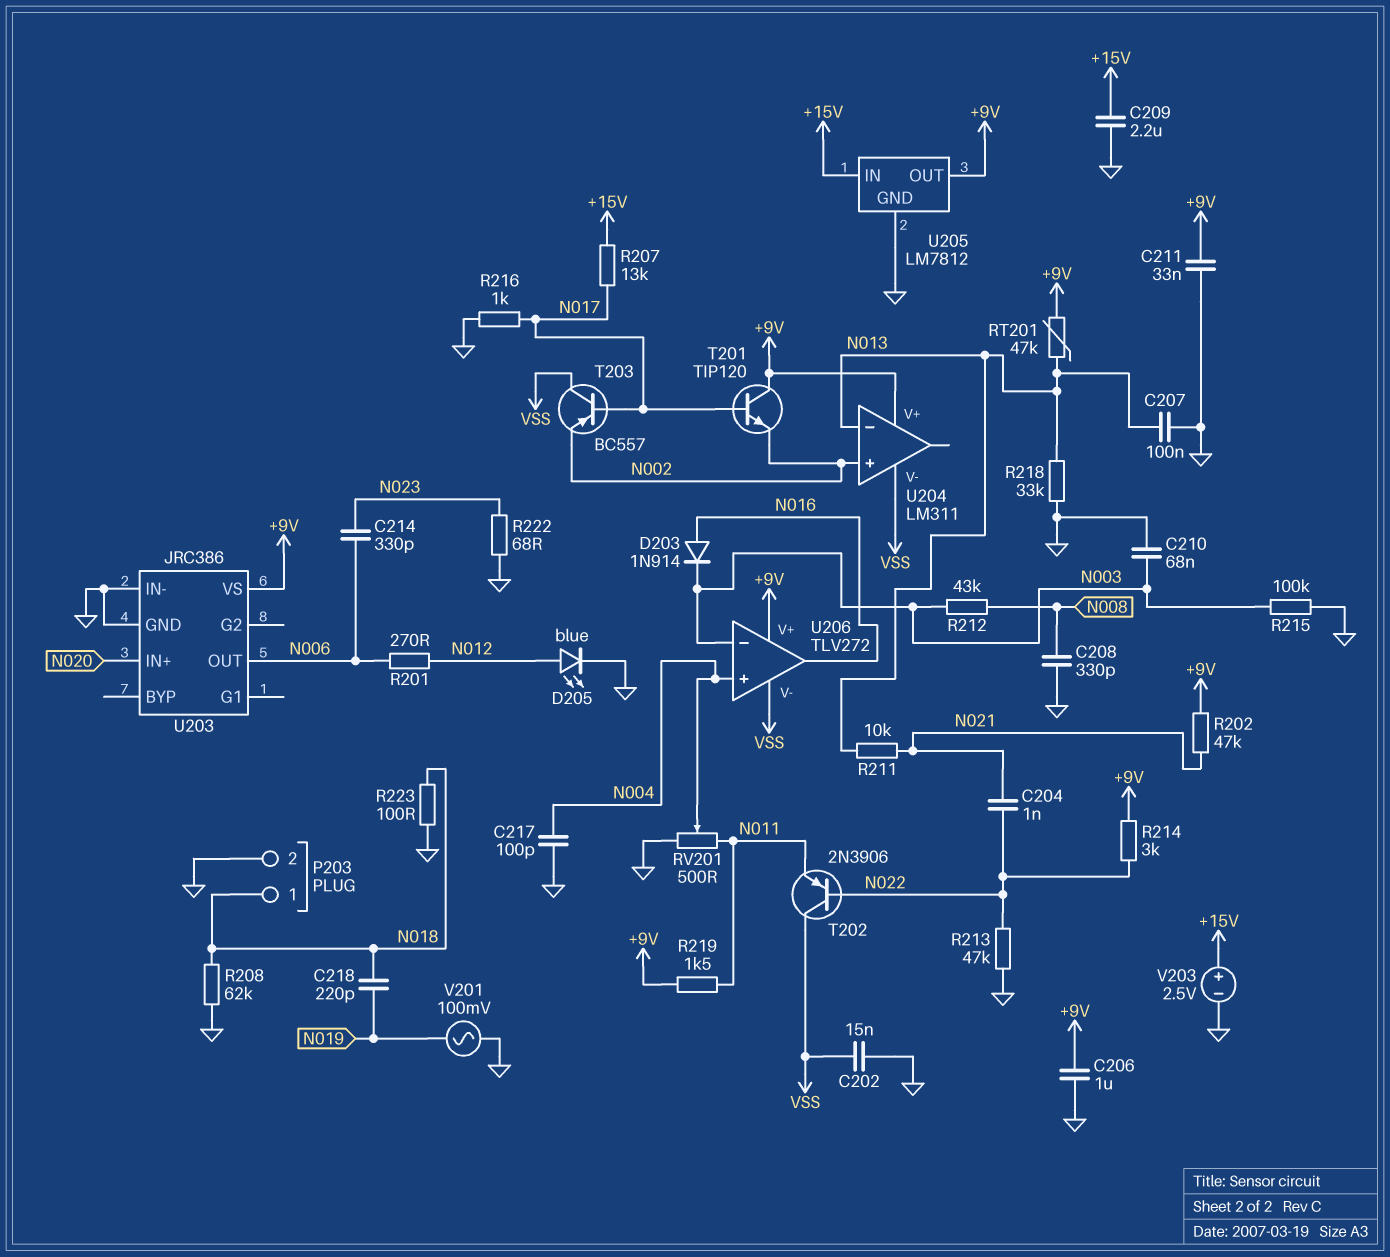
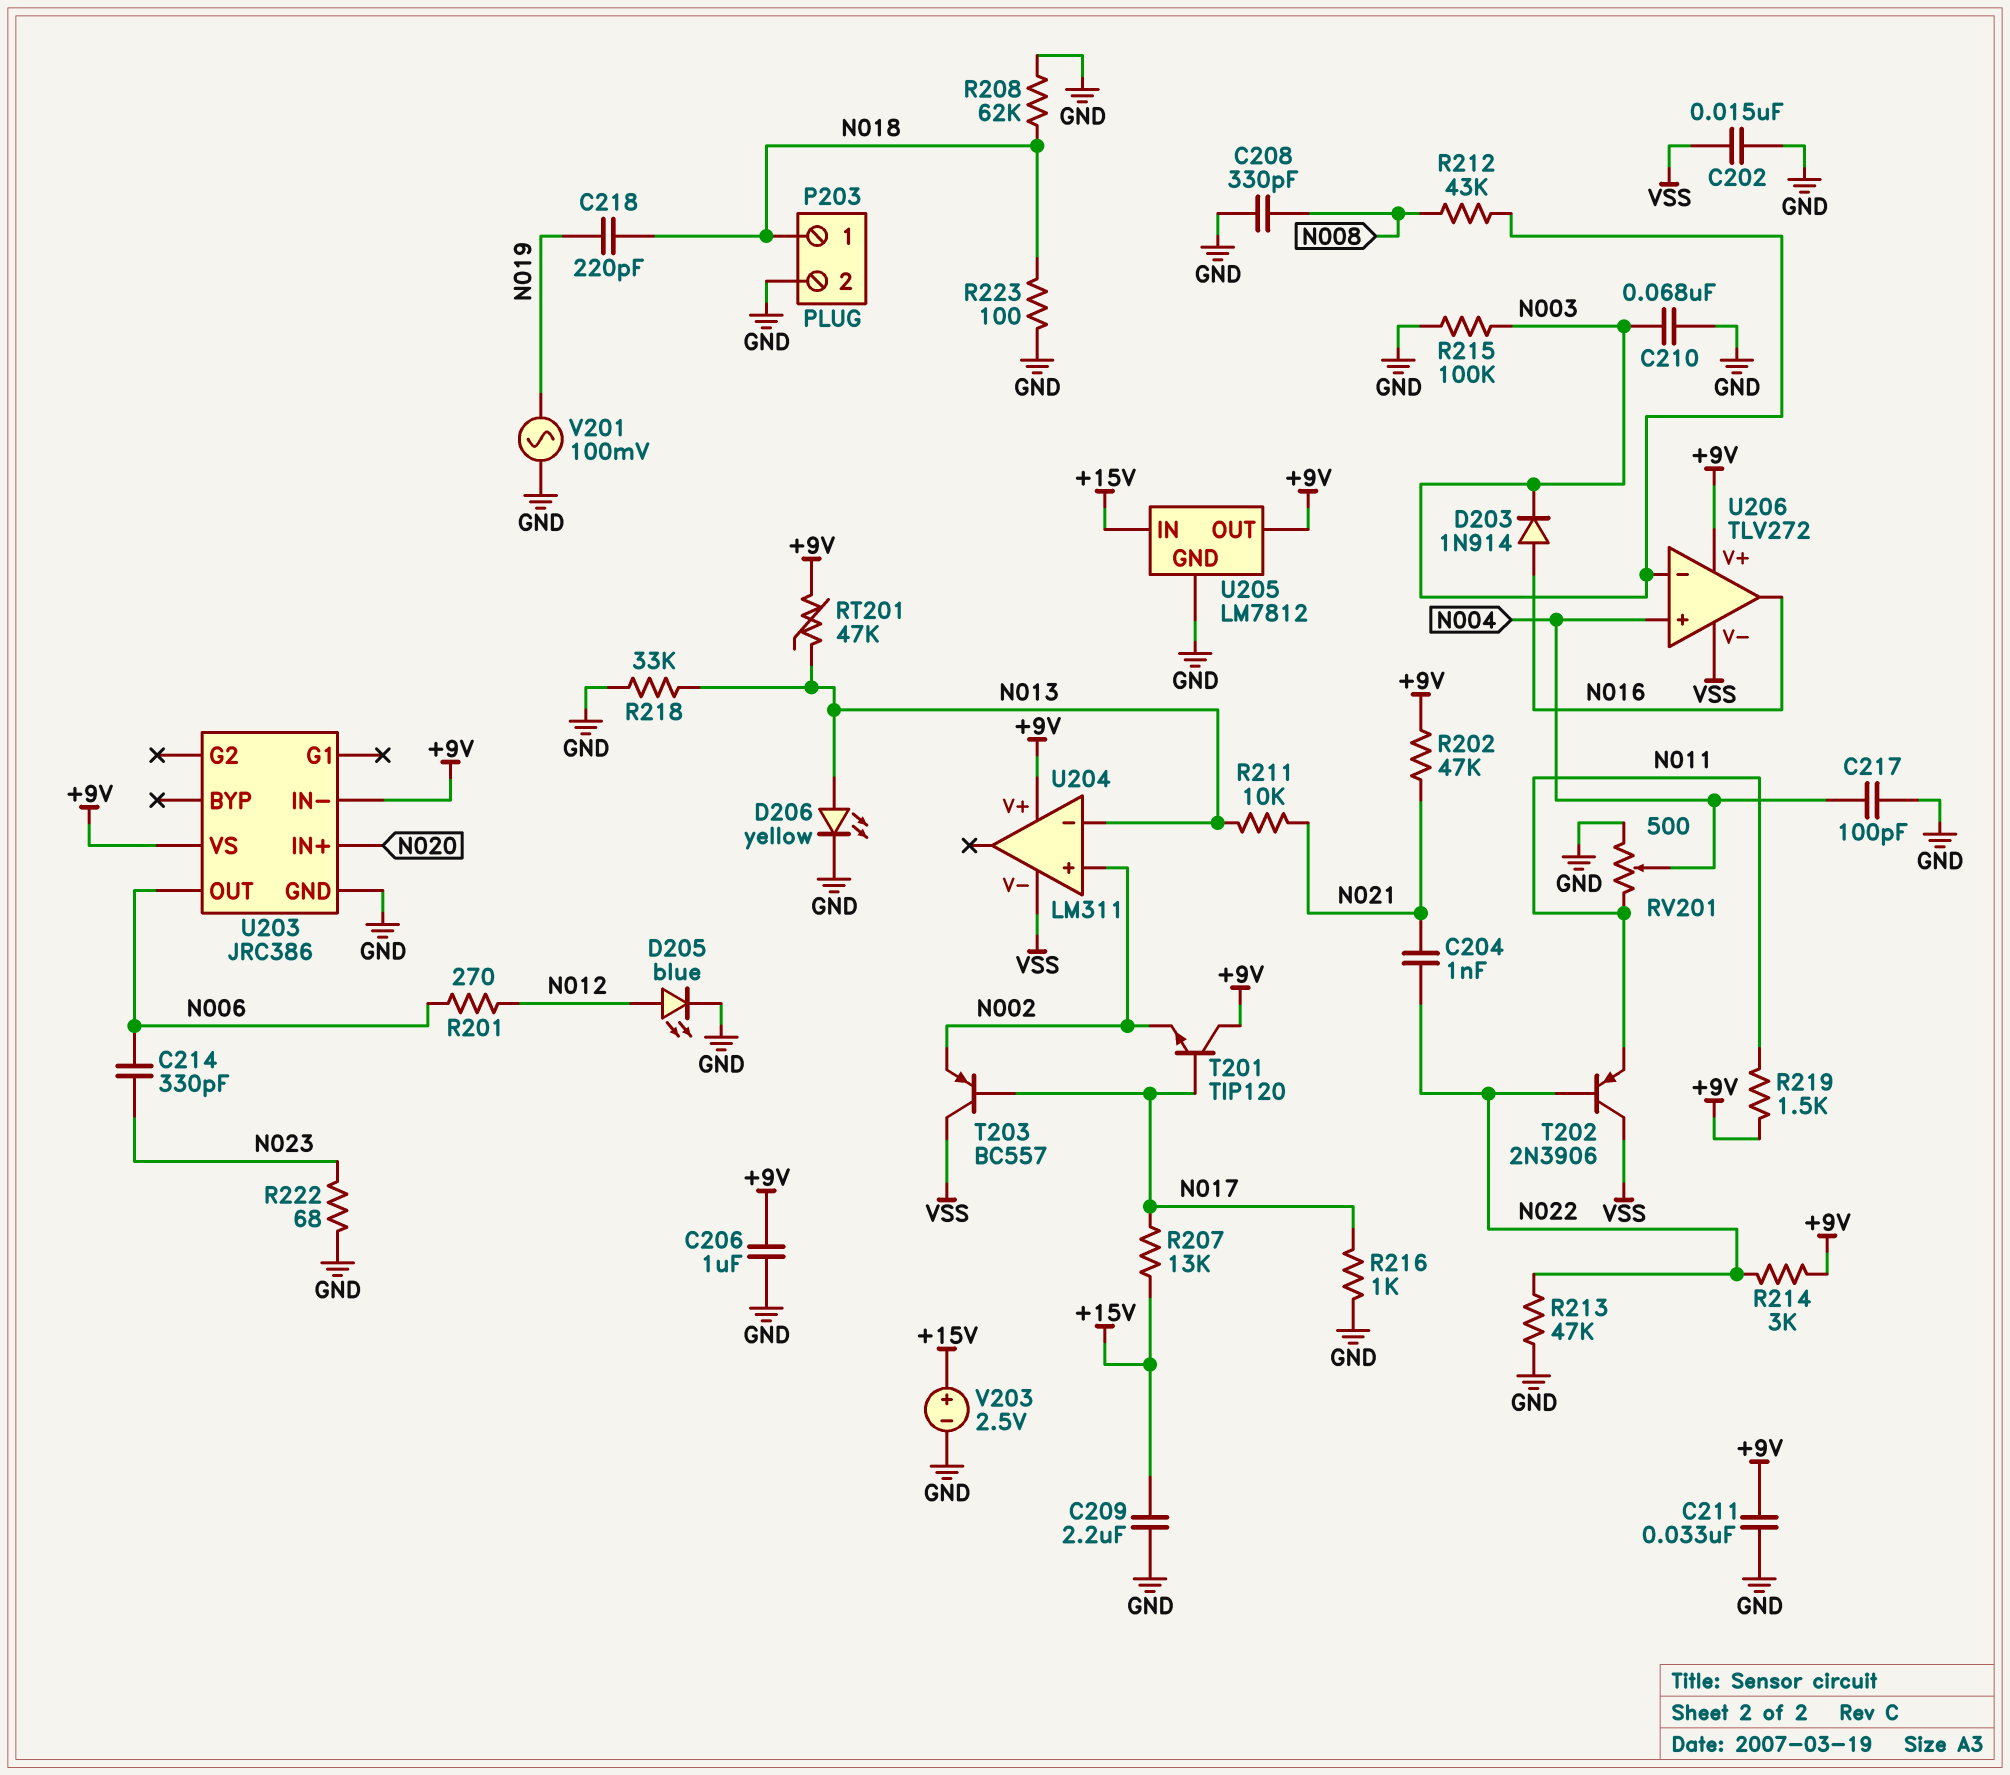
C207: 100nF (GND, N013) -> none
D206: none -> LED yellow (A N013, K GND)
U203 pin IN-: GND -> +9V

